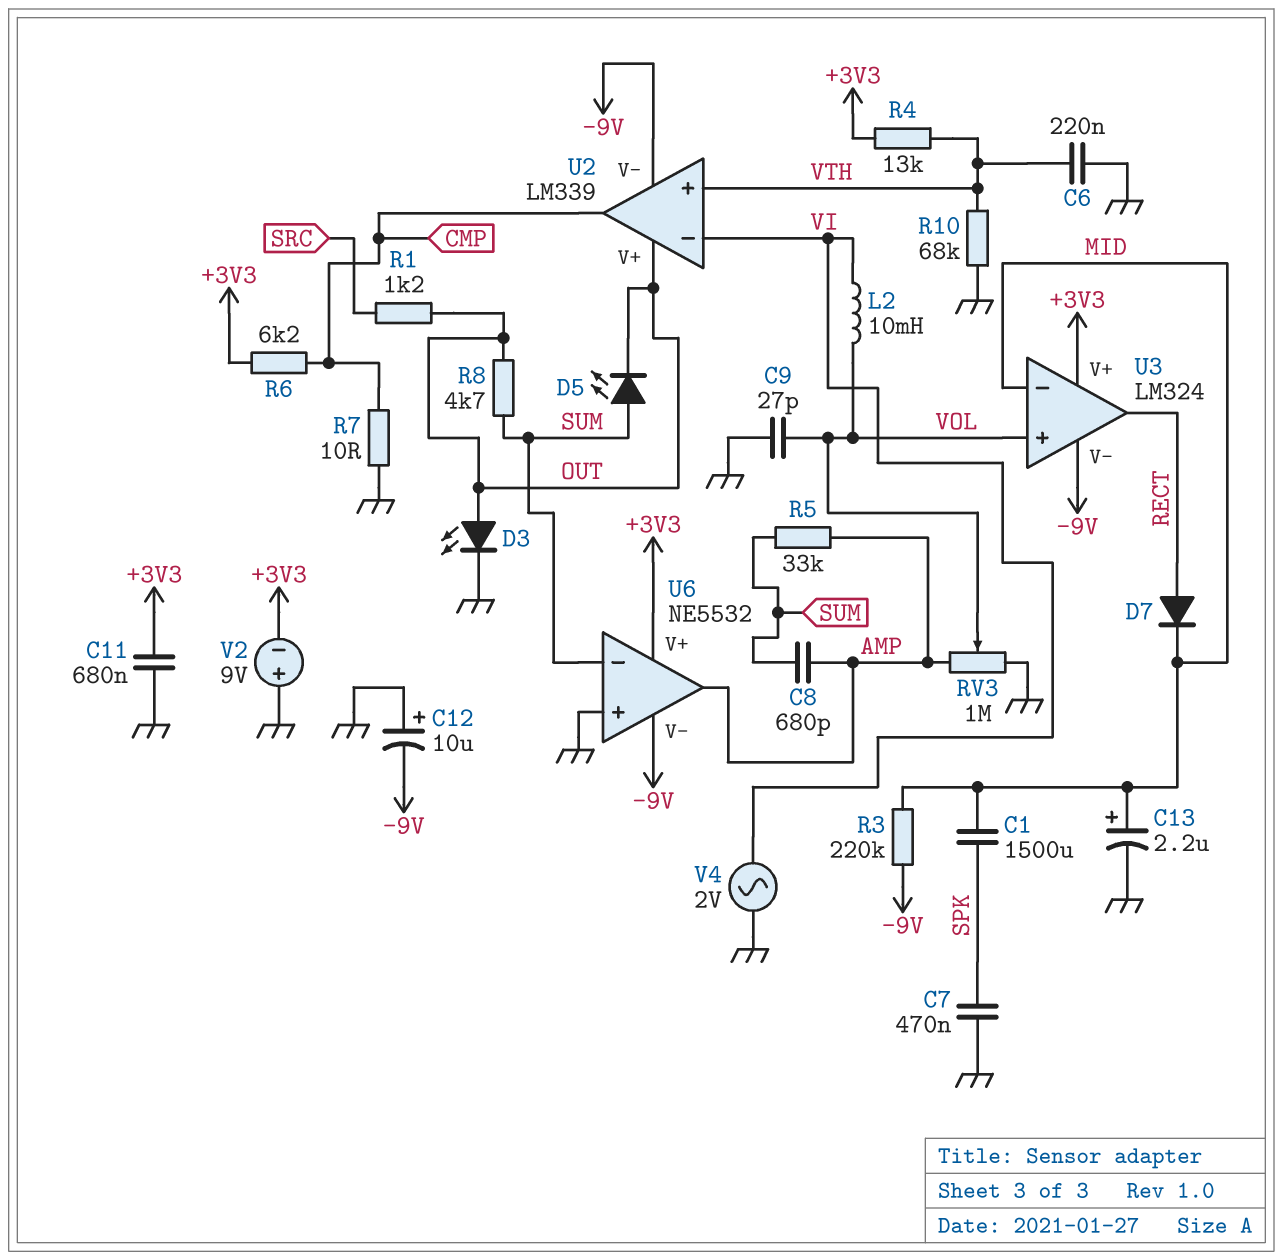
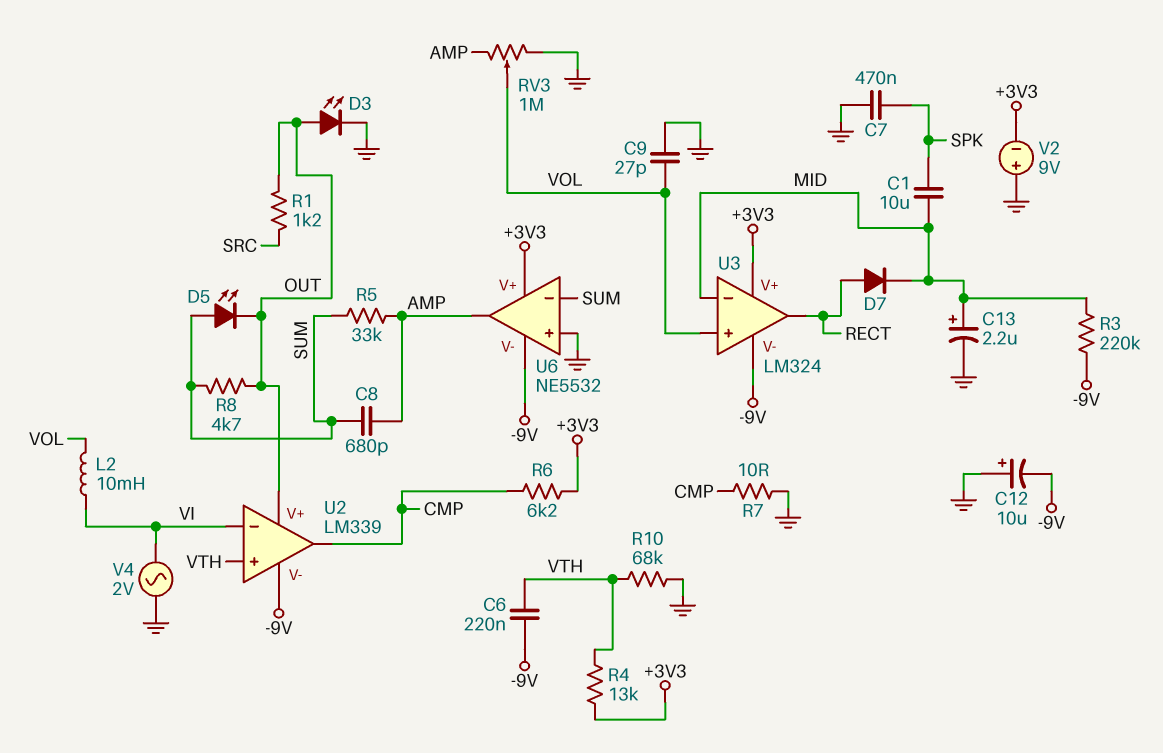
C1: 1500uF (MID, SPK) -> 10uF (MID, SPK)
C6: 220nF (GND, VTH) -> 220nF (-9V, VTH)
C11: 680nF (+3V3, GND) -> none

